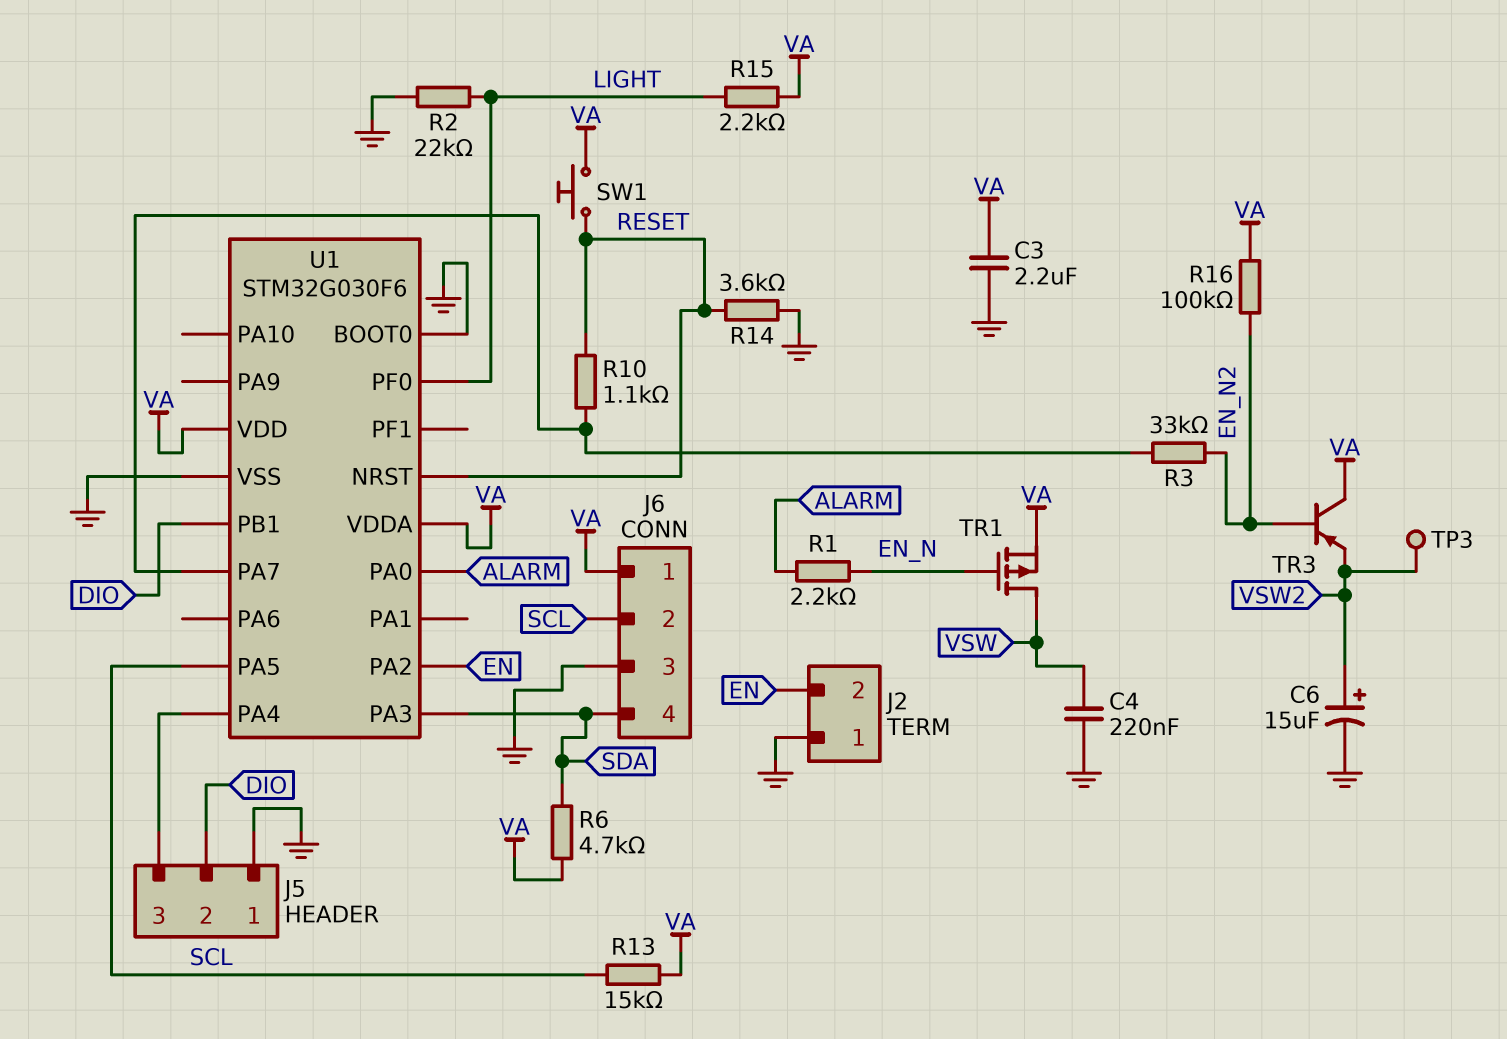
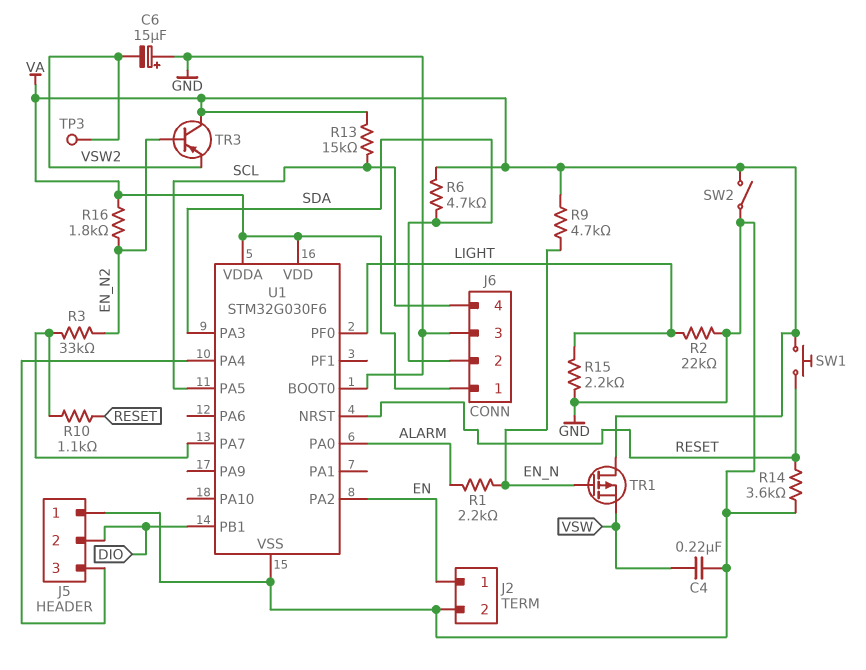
C3: 2.2uF (GND, VA) -> none
C6: 15uF (plus VSW2, minus GND) -> 15uF (plus GND, minus VSW2)
J2 pin 1: GND -> EN
J2 pin 2: EN -> GND
J6 pin 2: SCL -> SDA
J6 pin 4: SDA -> SCL
R9: none -> 4.7k (EN_N, VA)
R15: 2.2k (LIGHT, VA) -> 2.2k (GND, LIGHT)
R16: 100k (EN_N2, VA) -> 1.8k (EN_N2, VA)
SW2: none -> switch (GND, VA)
TR1: PMOS (G EN_N, D VSW, S VA) -> PMOS (G EN_N, D VA, S VSW)

